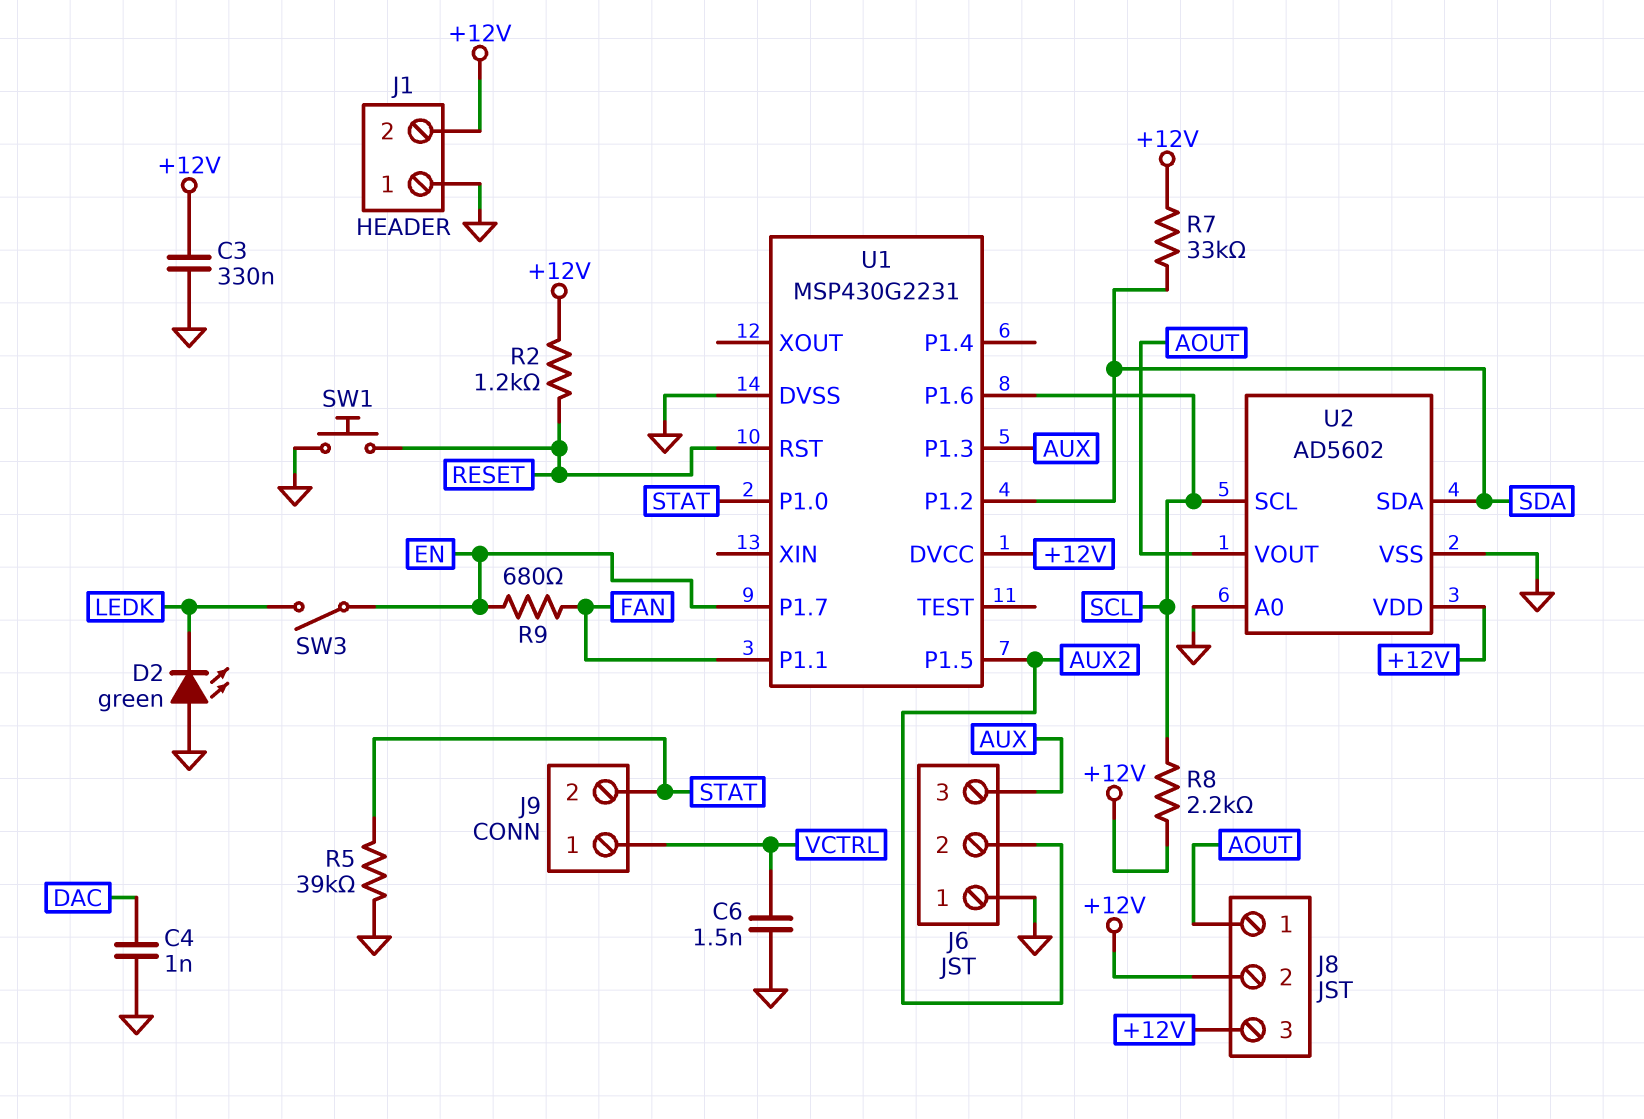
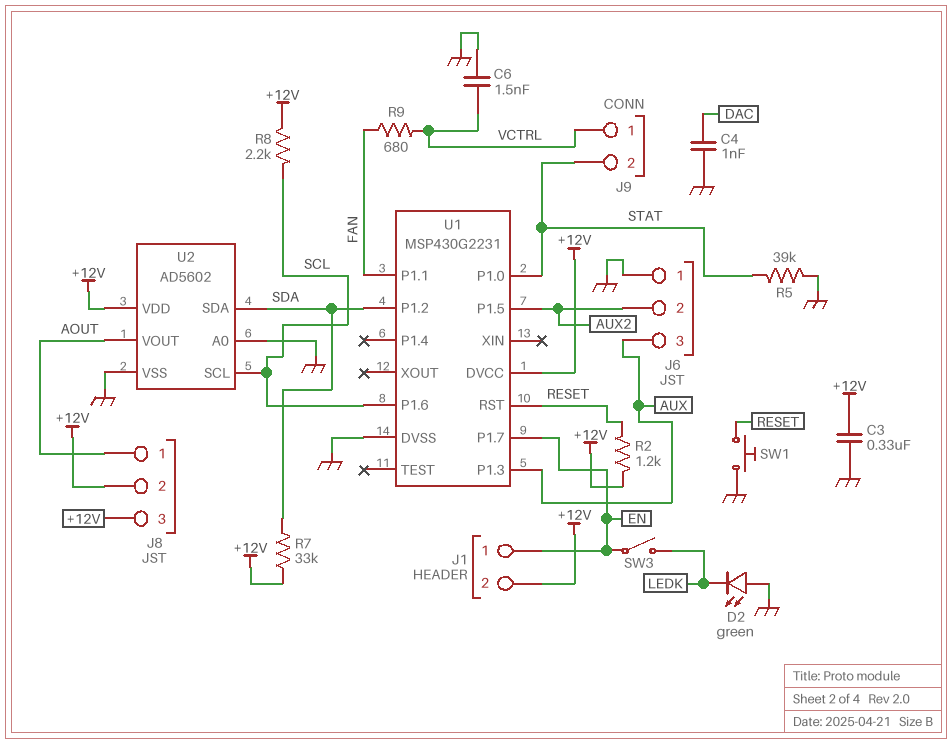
J1 pin 1: GND -> EN
R9: 680 (EN, FAN) -> 680 (FAN, VCTRL)

